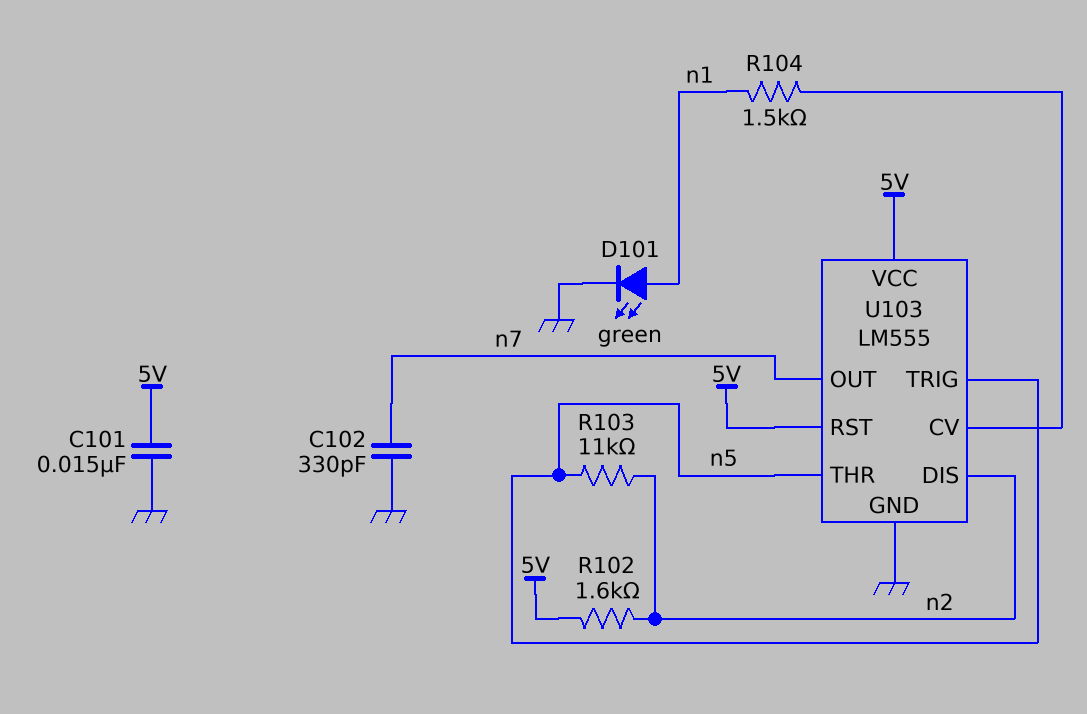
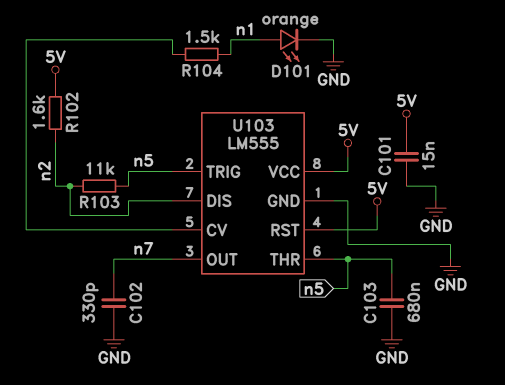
C103: none -> 680nF (GND, n5)
D101: LED green (A n1, K GND) -> LED orange (A n1, K GND)

